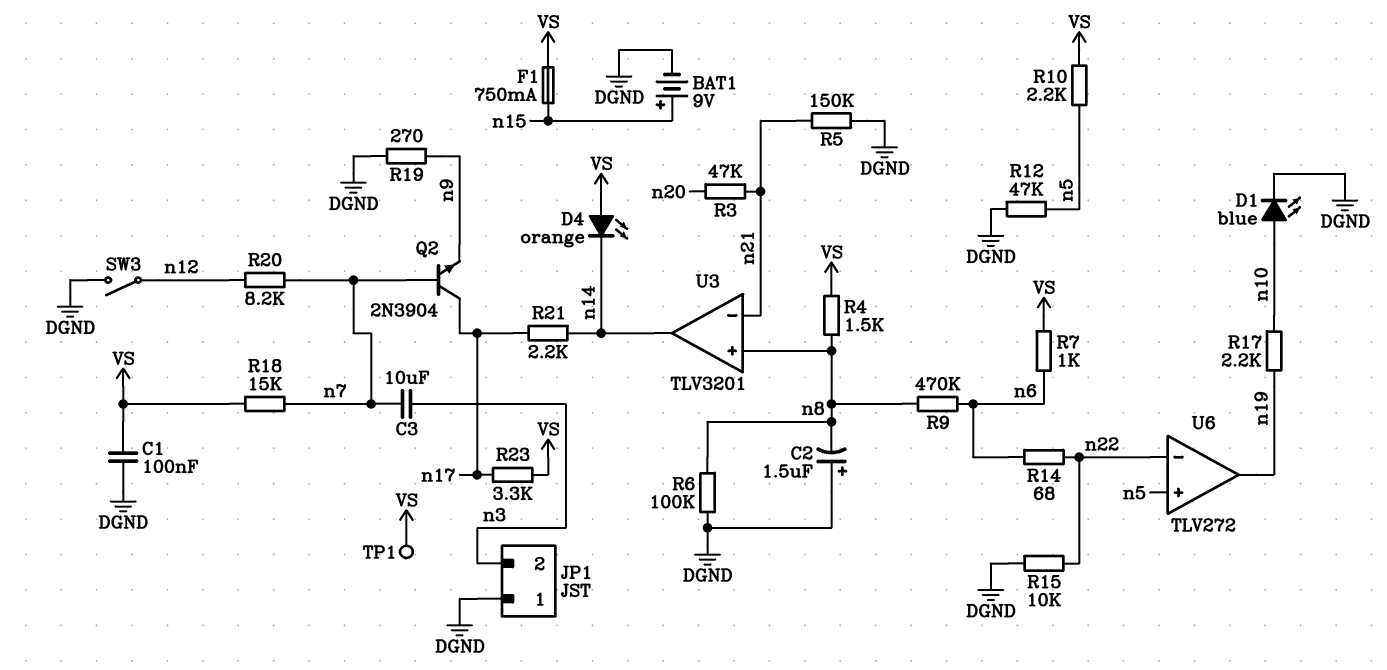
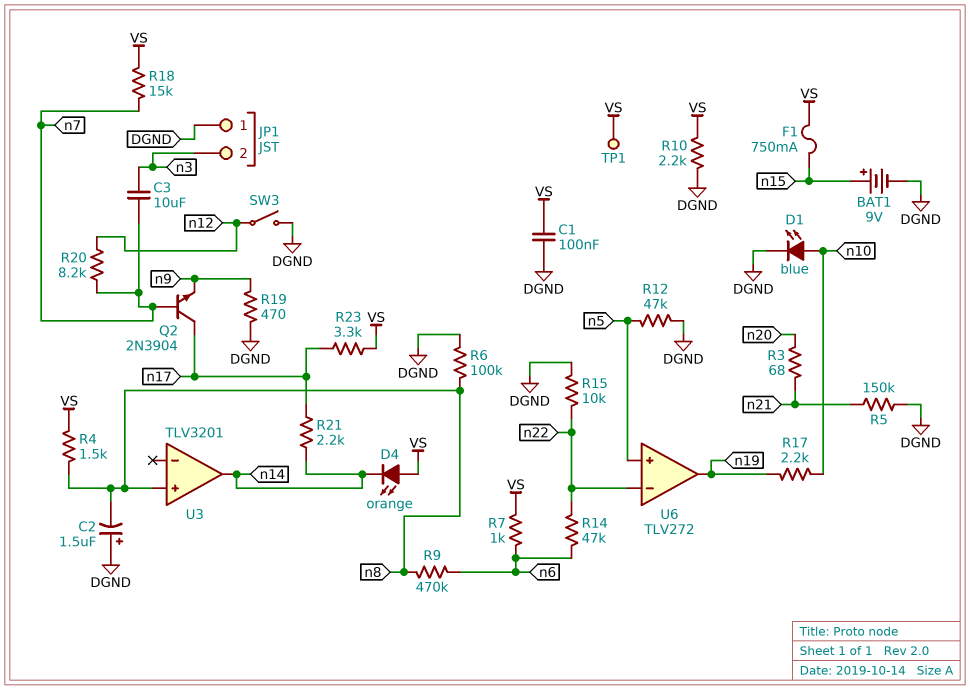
R3: 47k (n20, n21) -> 68 (n20, n21)
R10: 2.2k (VS, n5) -> 2.2k (DGND, VS)
R14: 68 (n6, n22) -> 47k (n6, n22)
R19: 270 (DGND, n9) -> 470 (DGND, n9)
U3 pin in-: n21 -> none

